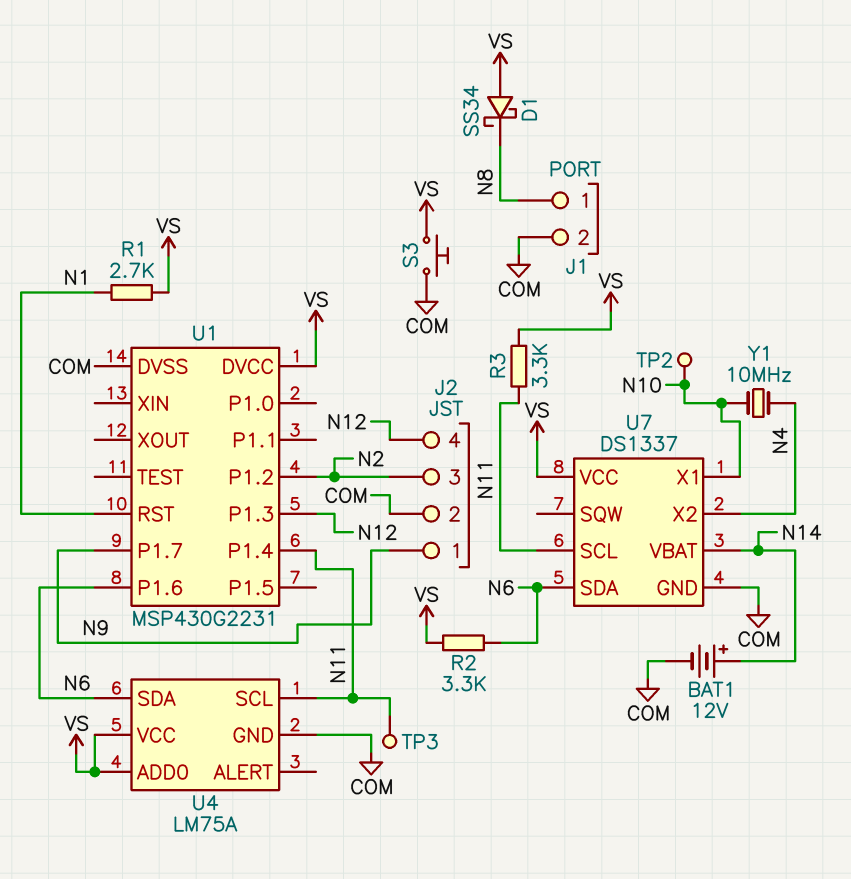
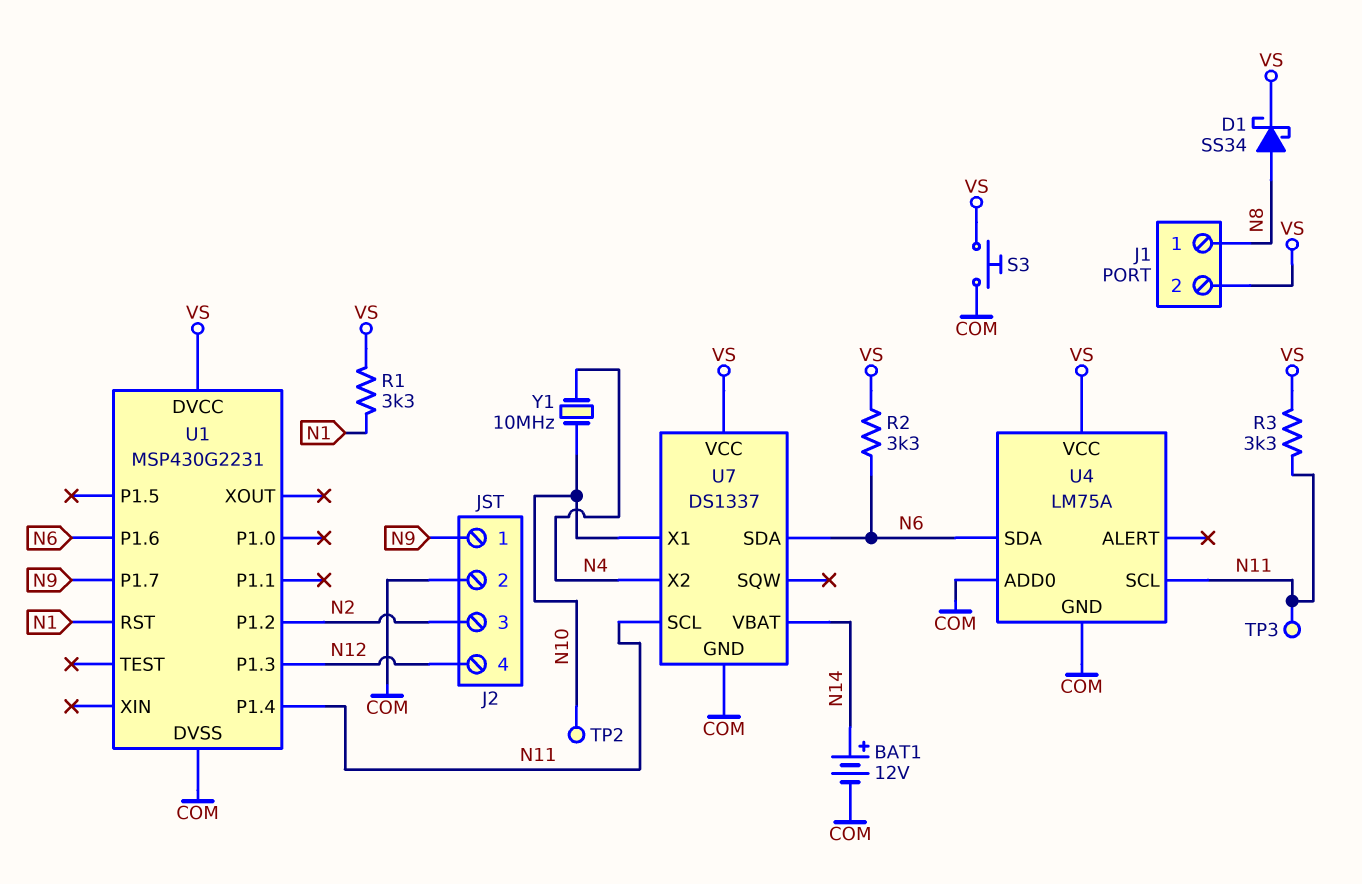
D1: schottky SS34 (A VS, K N8) -> schottky SS34 (A N8, K VS)
J1 pin 2: COM -> VS
R1: 2.7k (N1, VS) -> 3.3k (N1, VS)
U4 pin ADD0: VS -> COM

